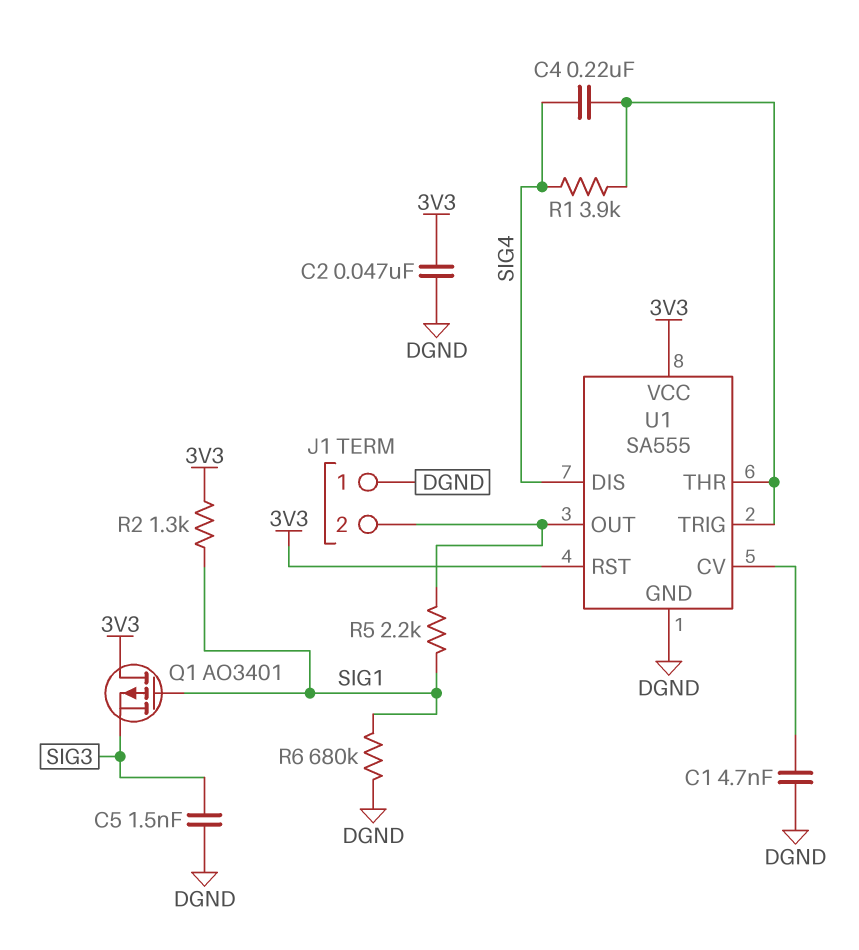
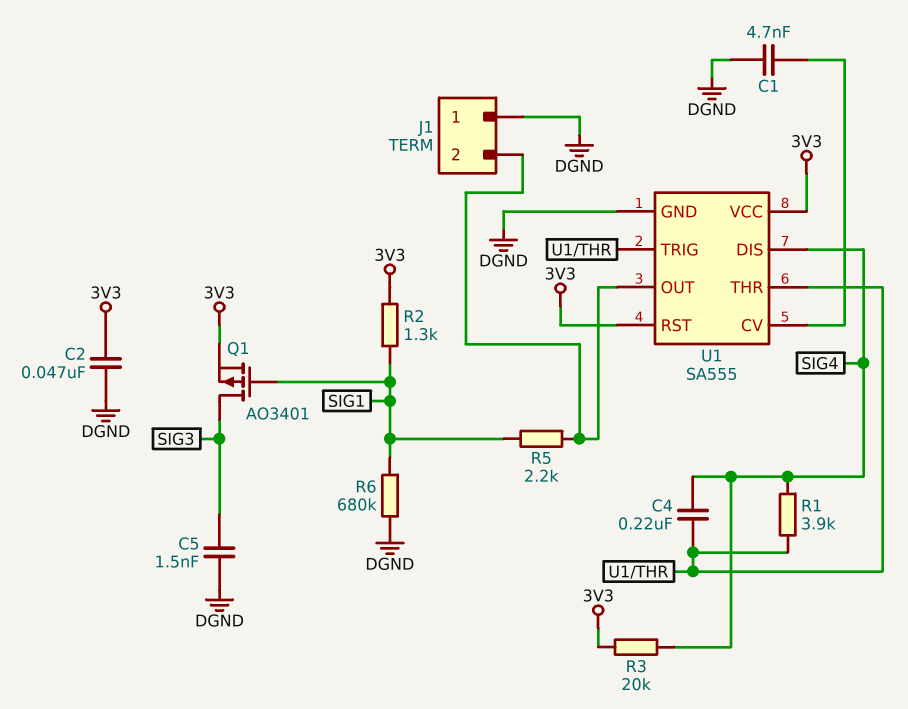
Q1: PMOS AO3401 (G SIG1, D 3V3, S SIG3) -> PMOS AO3401 (G SIG1, D SIG3, S 3V3)
R3: none -> 20k (3V3, SIG4)

